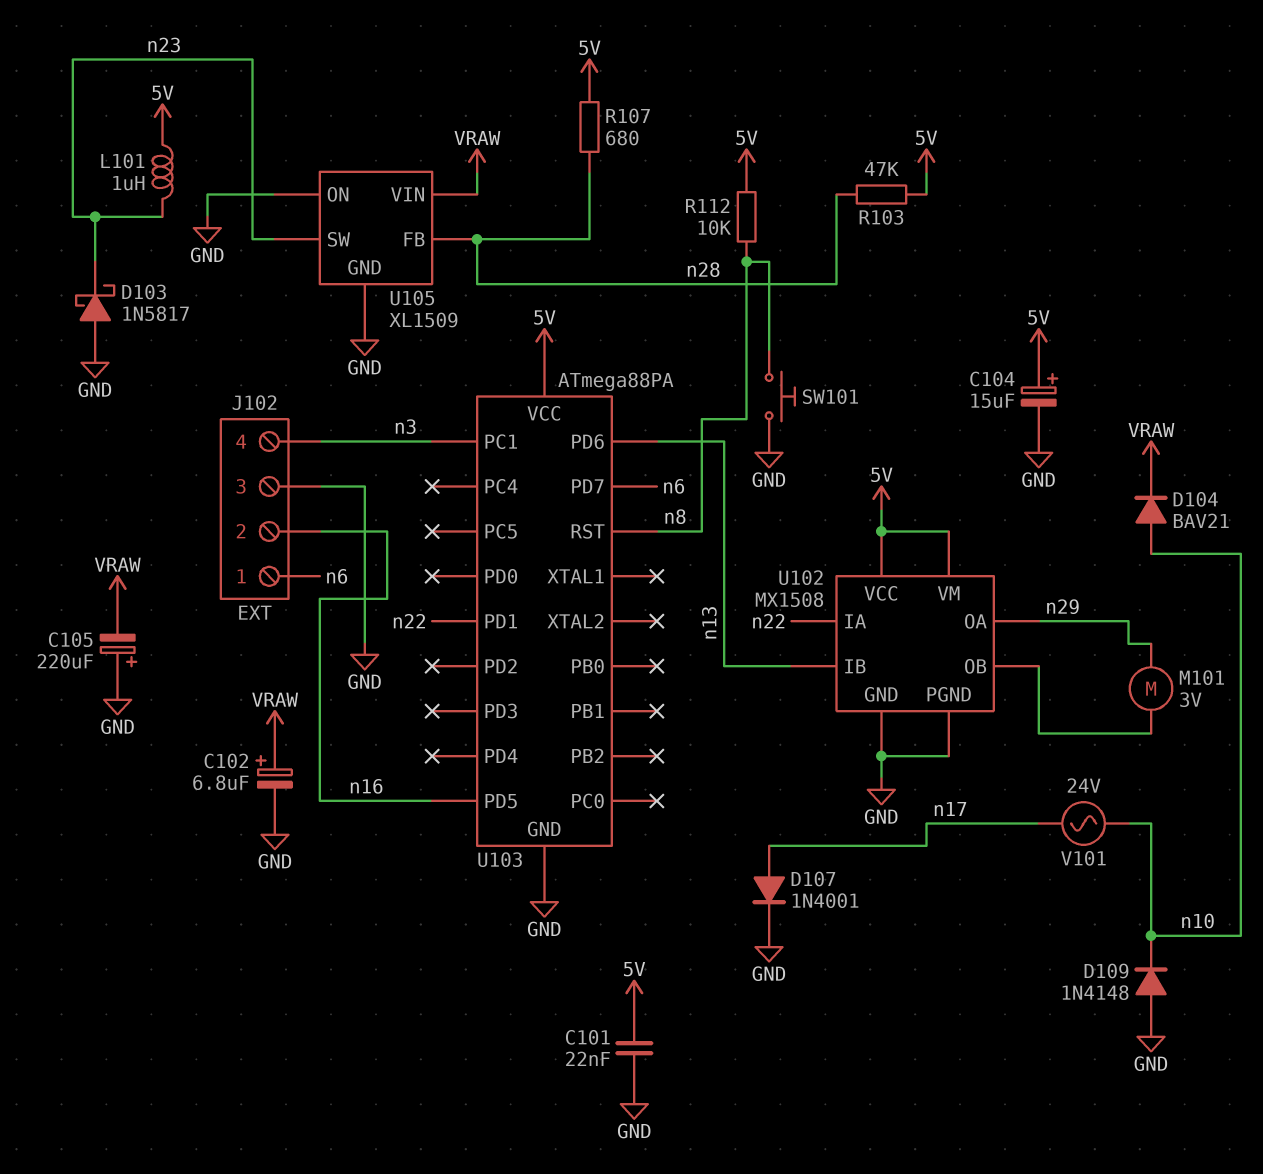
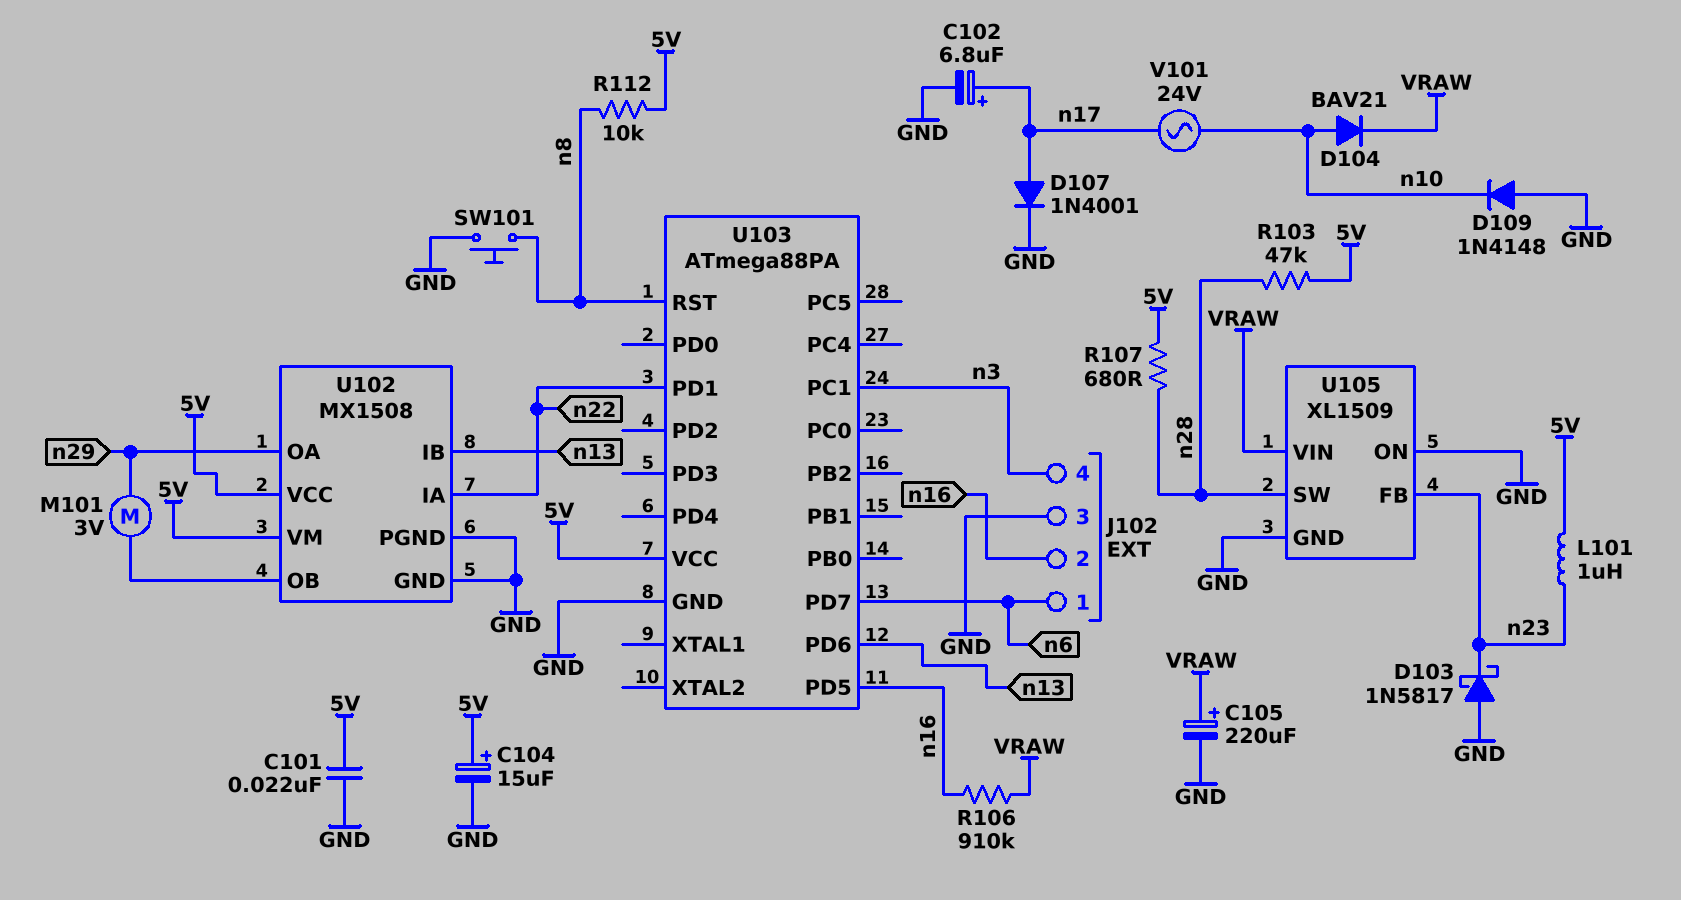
C102: 6.8uF (plus VRAW, minus GND) -> 6.8uF (plus n17, minus GND)
C105: 220uF (plus GND, minus VRAW) -> 220uF (plus VRAW, minus GND)
R106: none -> 910k (VRAW, n16)
U105 pin FB: n28 -> n23
U105 pin SW: n23 -> n28

